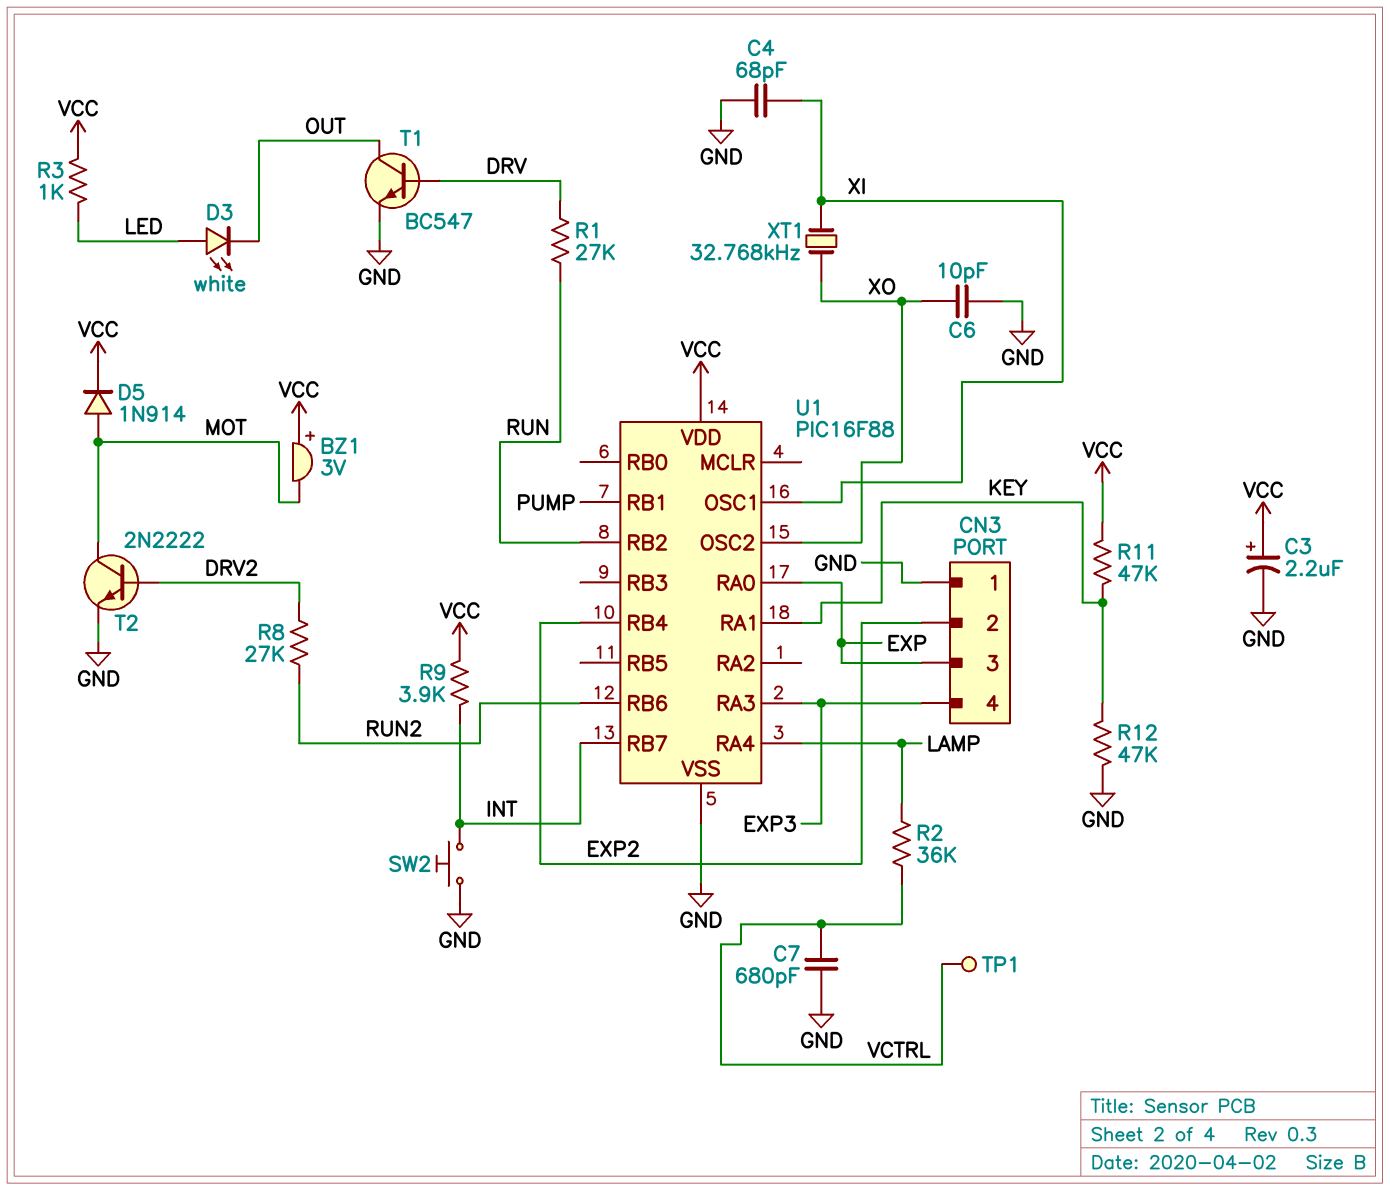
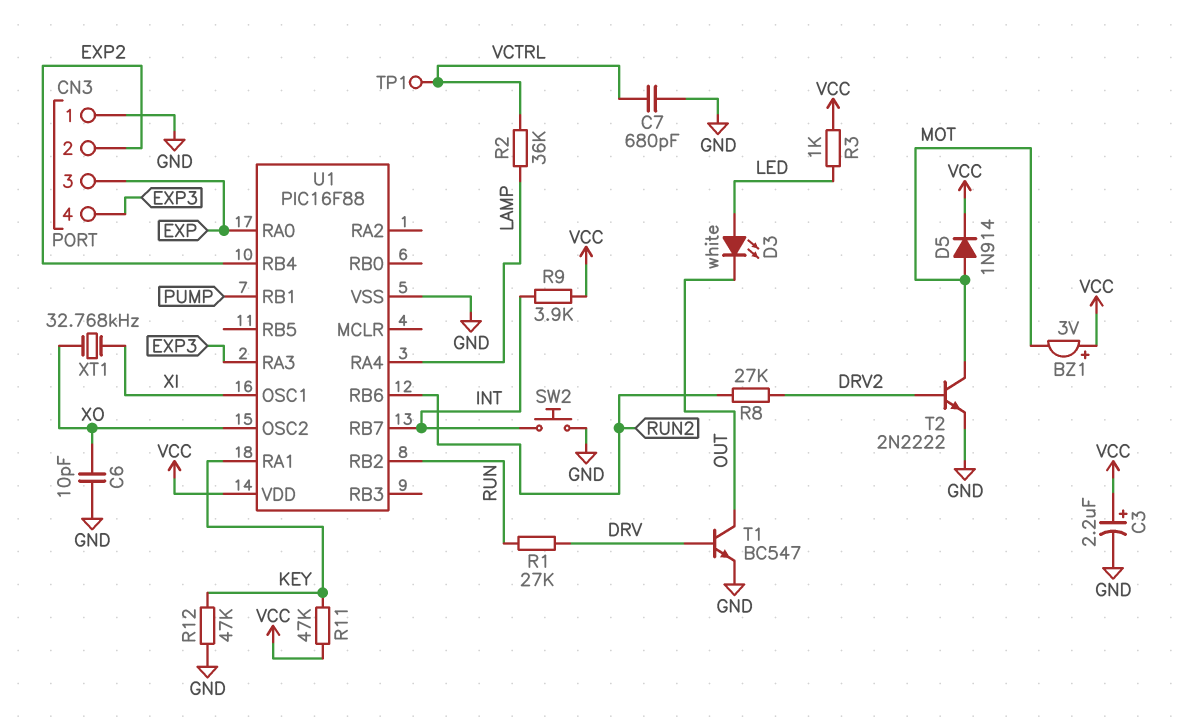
C4: 68pF (GND, XI) -> none

